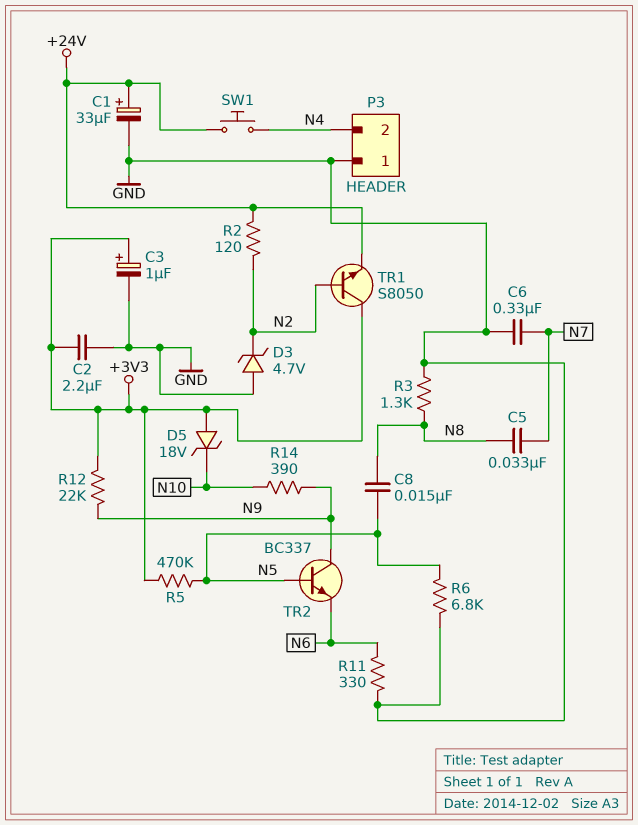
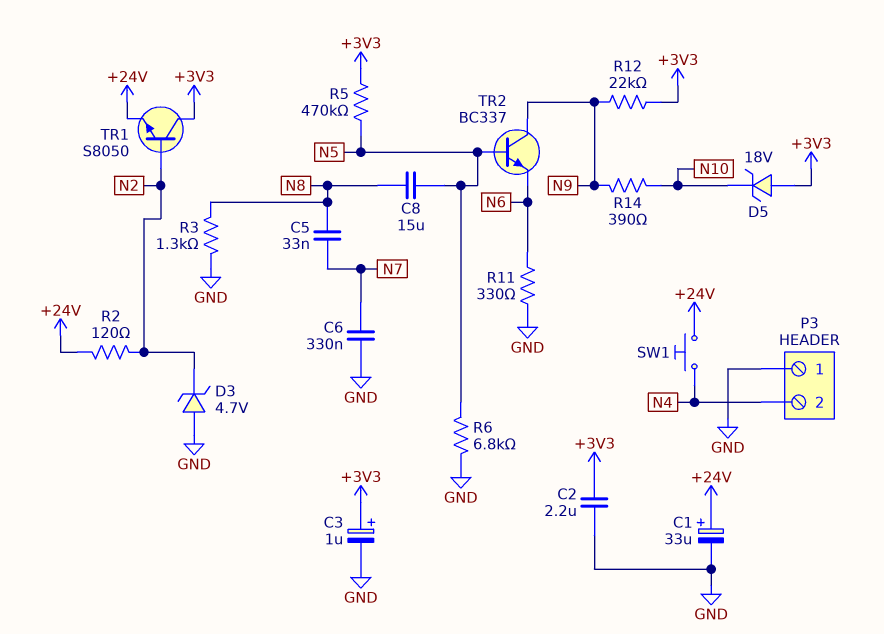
C8: 15nF (N5, N8) -> 15uF (N5, N8)

